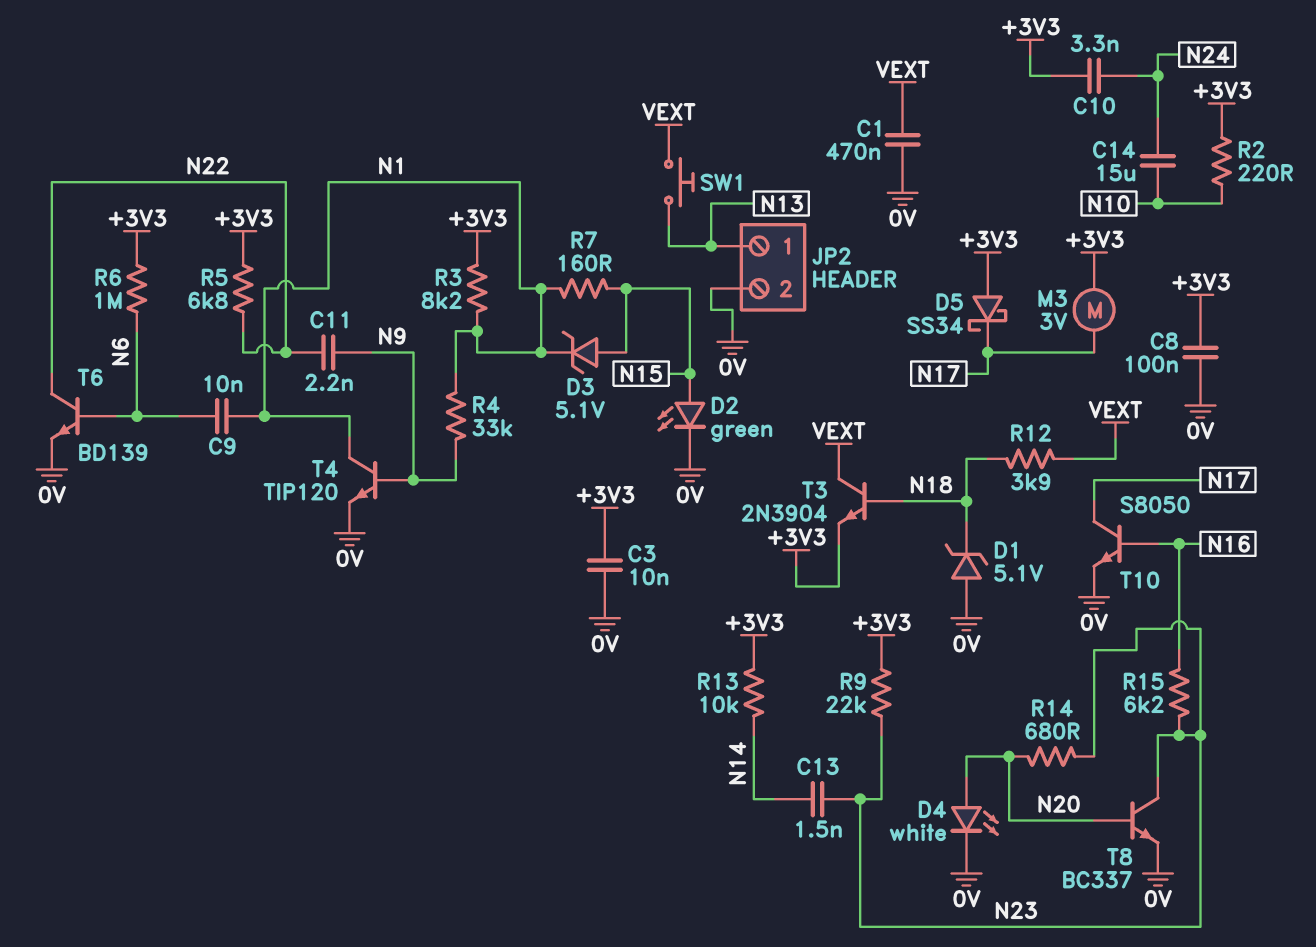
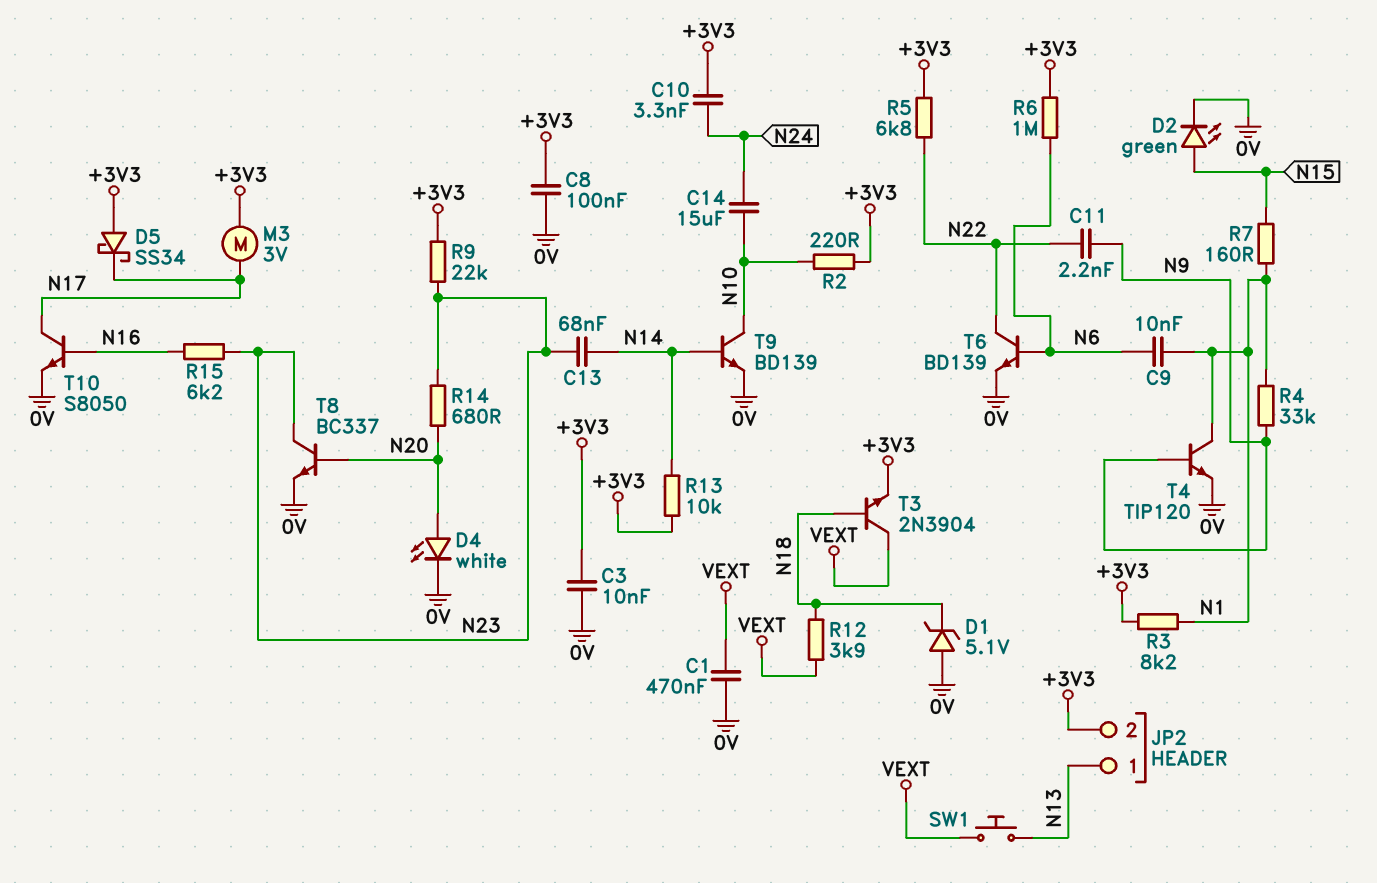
C13: 1.5nF (N14, N23) -> 68nF (N14, N23)
D3: zener 5.1V (A N15, K N1) -> none
JP2 pin 2: 0V -> +3V3
T9: none -> NPN BD139 (B N14, C N10, E 0V)

